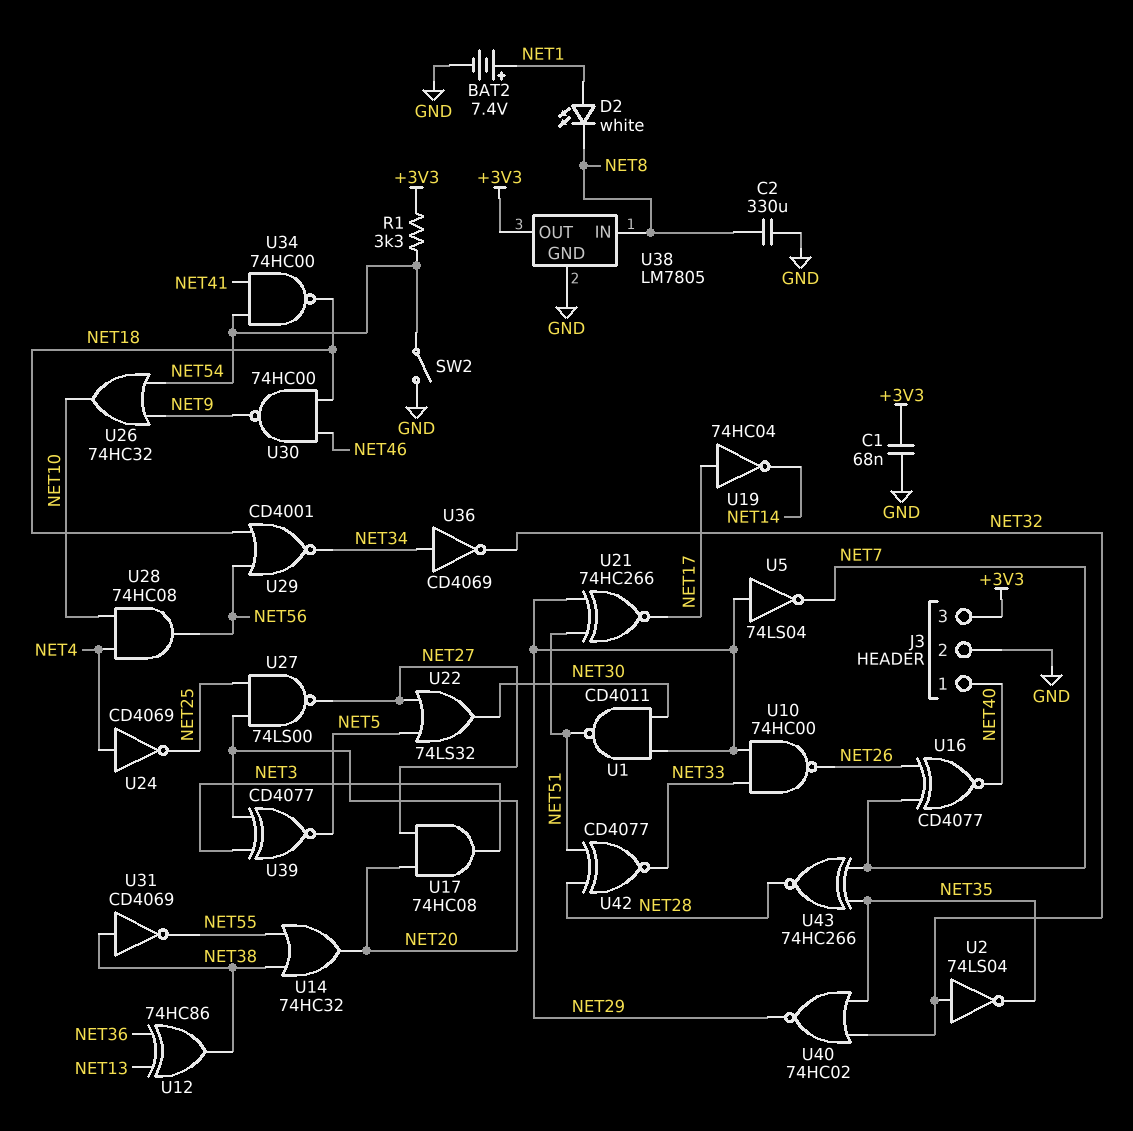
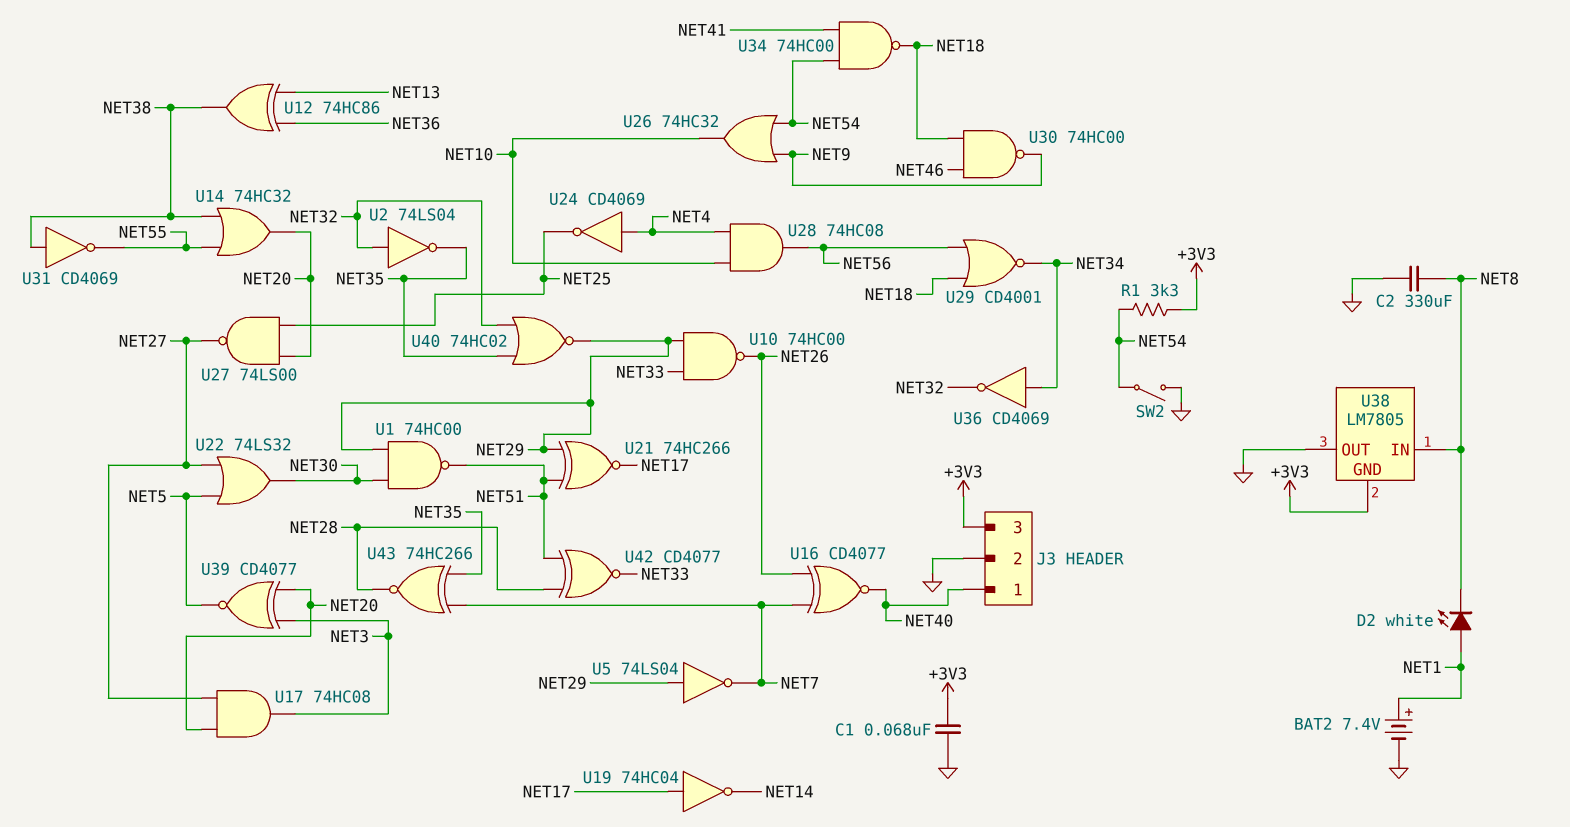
U1: NAND CD4011 (in NET29, in NET30, out NET51) -> NAND 74HC00 (in NET29, in NET30, out NET51)
U38 pin GND: GND -> +3V3
U38 pin OUT: +3V3 -> GND

